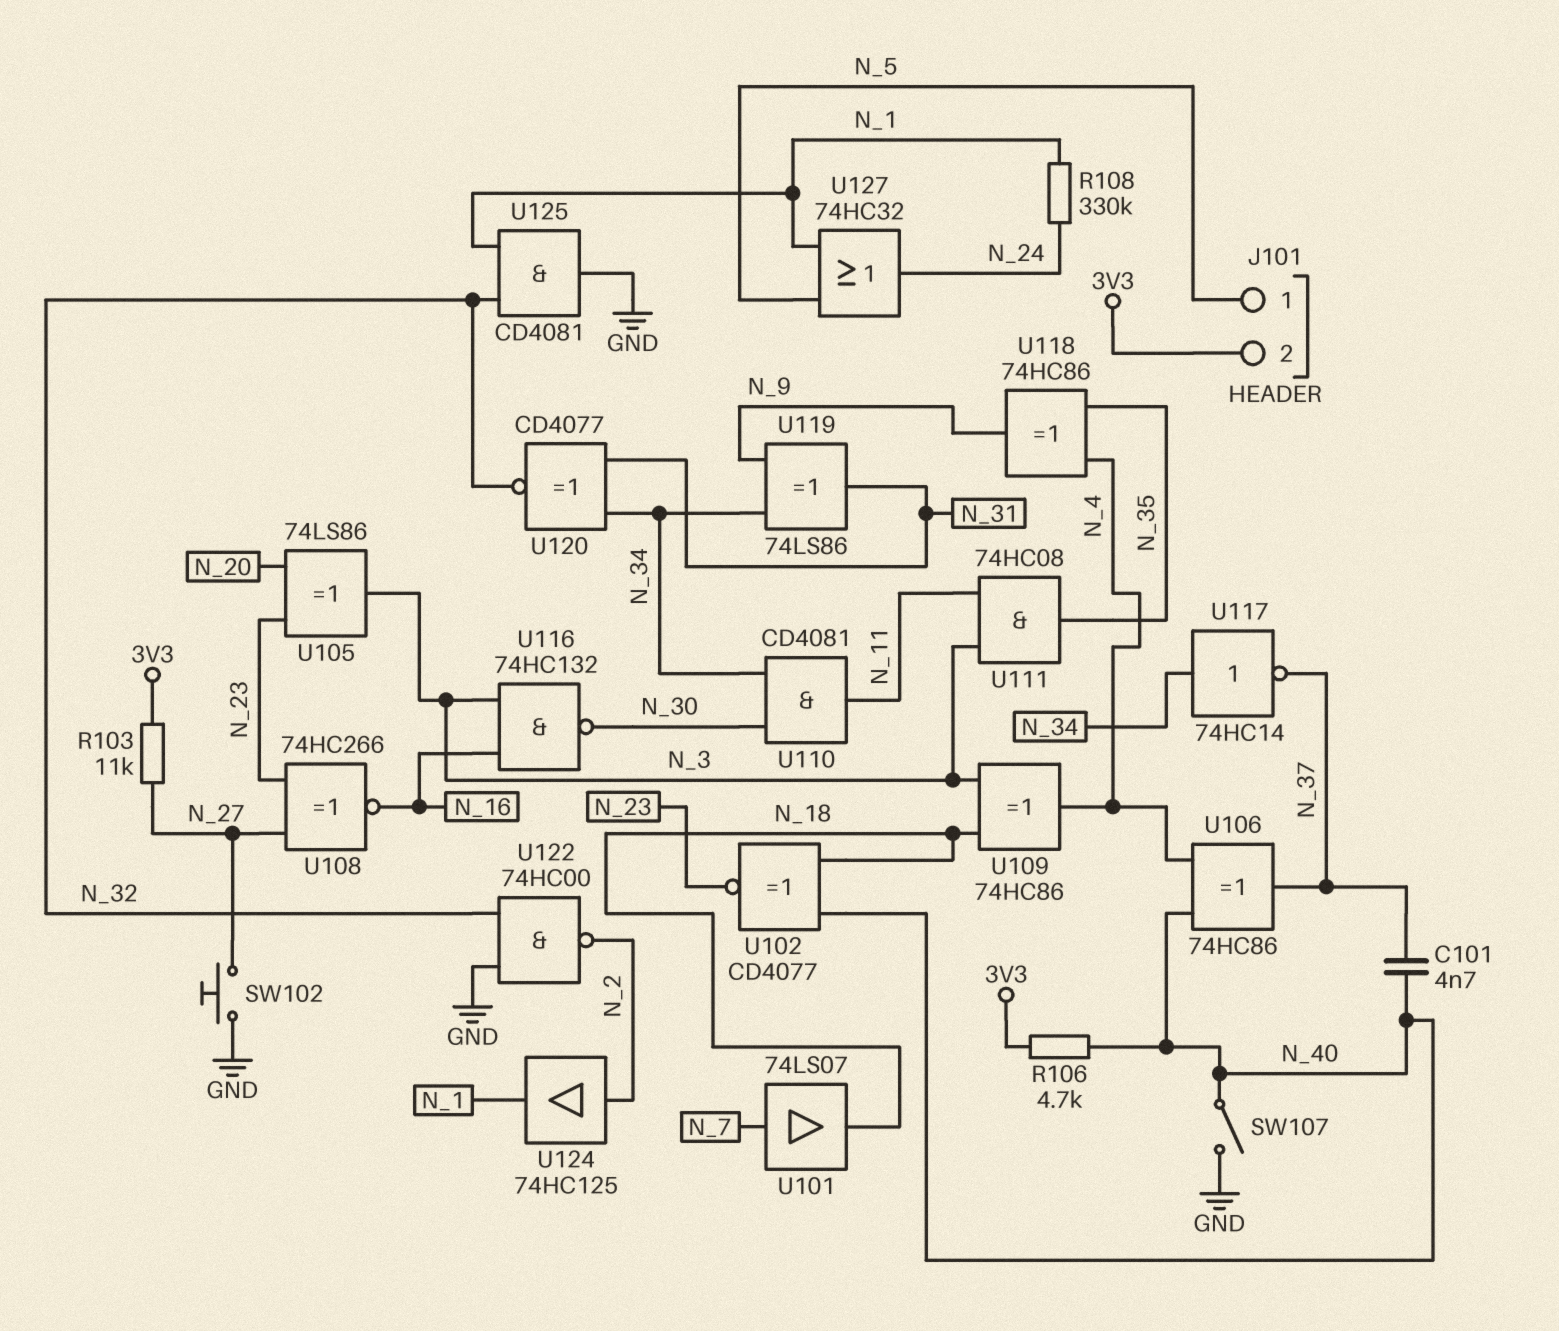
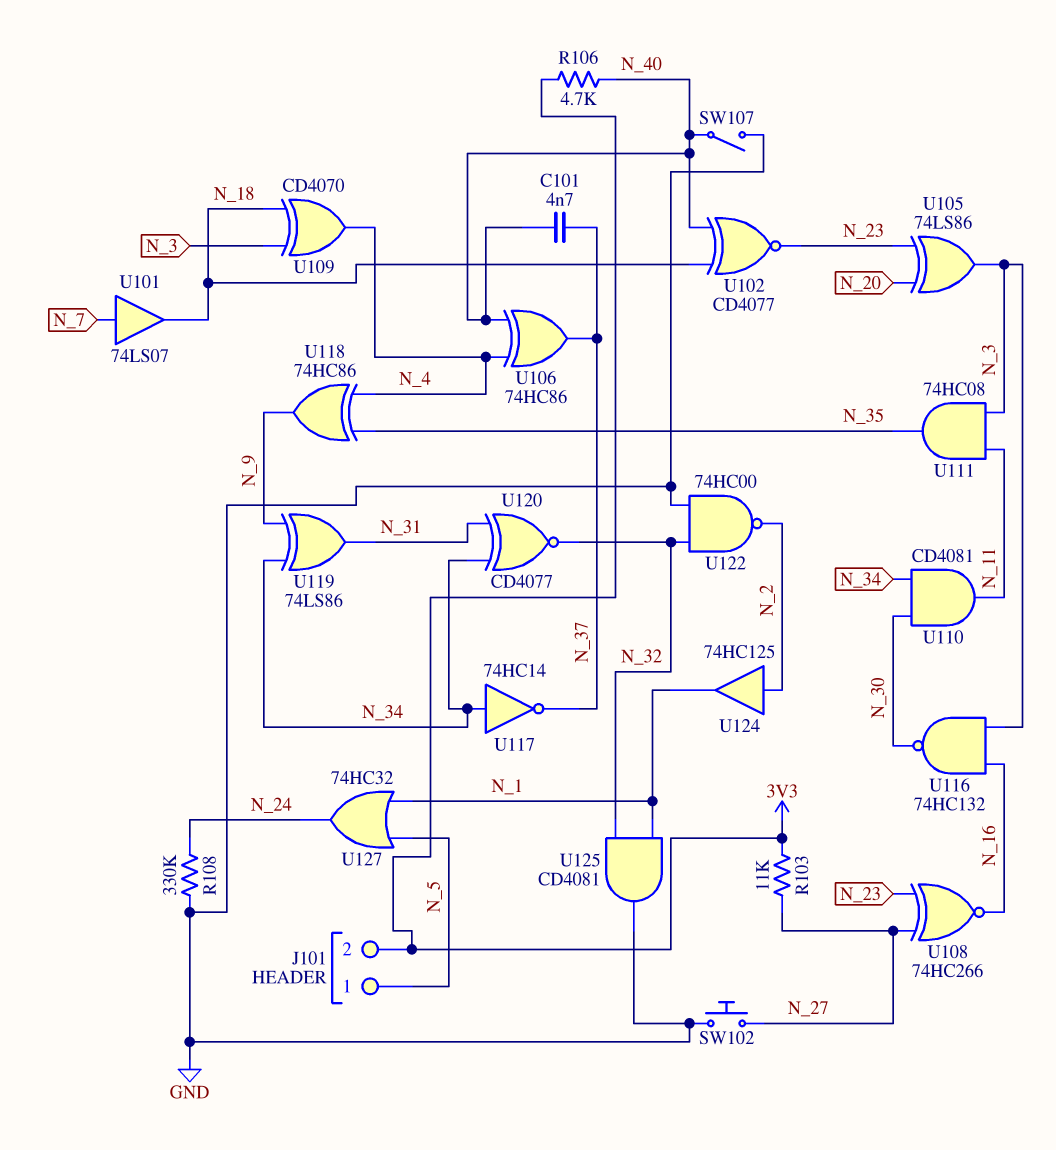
R108: 330k (N_1, N_24) -> 330k (GND, N_24)
U109: XOR 74HC86 (in N_3, in N_18, out N_4) -> XOR CD4070 (in N_3, in N_18, out N_4)

